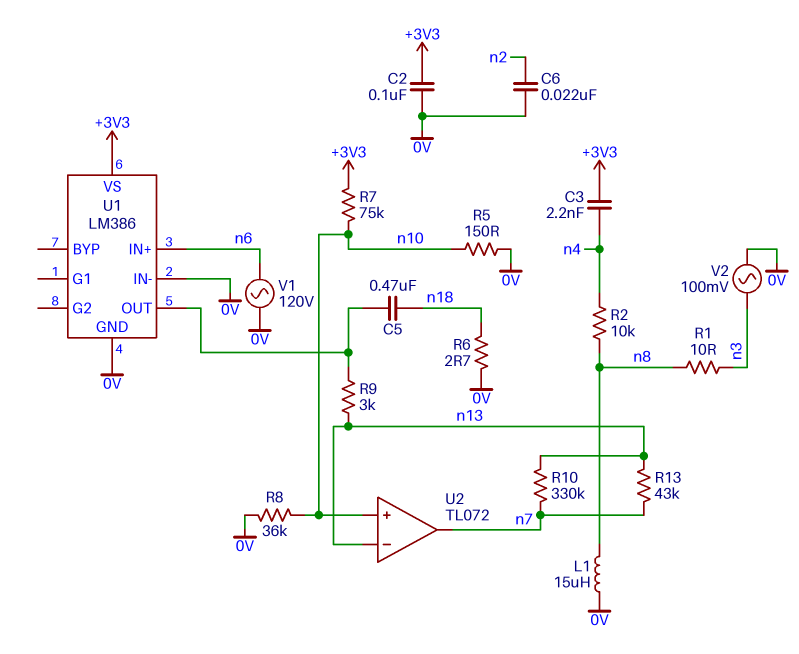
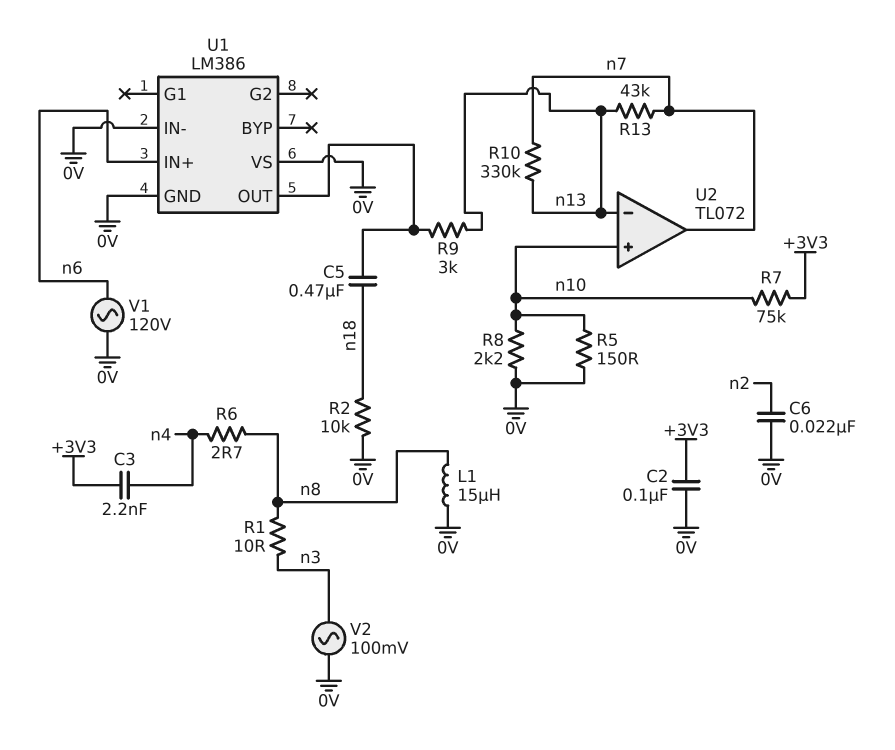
R2: 10k (n4, n8) -> 10k (0V, n18)
R6: 2.7 (0V, n18) -> 2.7 (n4, n8)
R8: 36k (0V, n10) -> 2.2k (0V, n10)
U1 pin VS: +3V3 -> 0V

